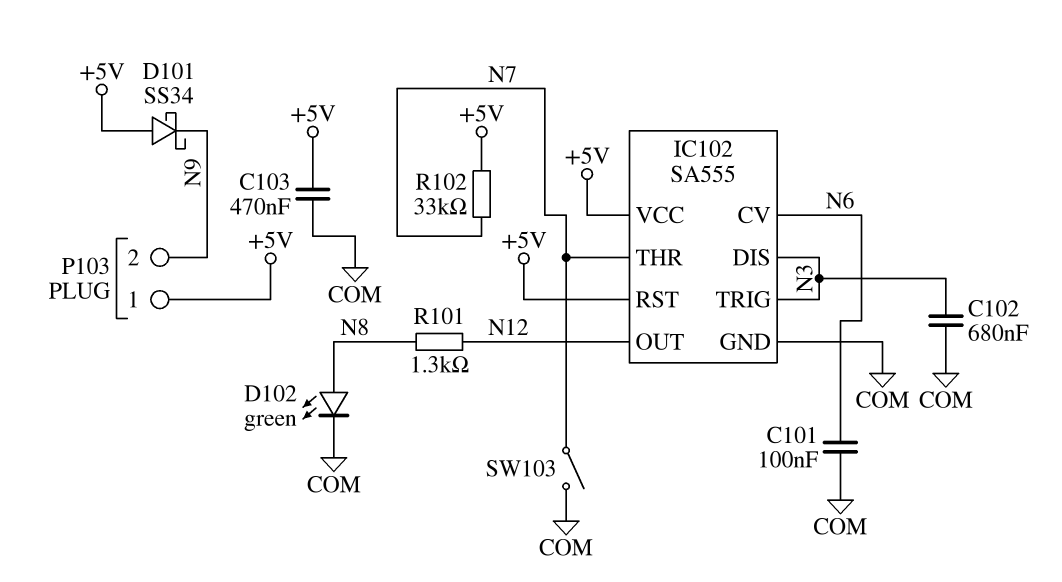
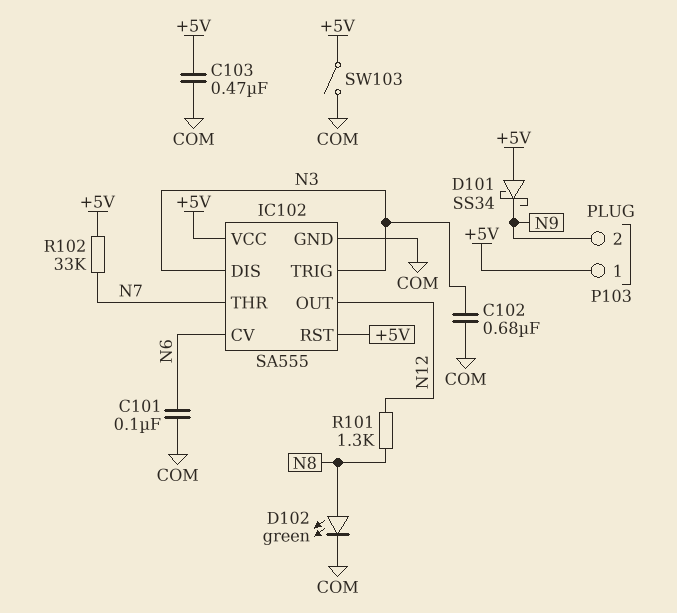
SW103: switch (COM, N7) -> switch (+5V, COM)

